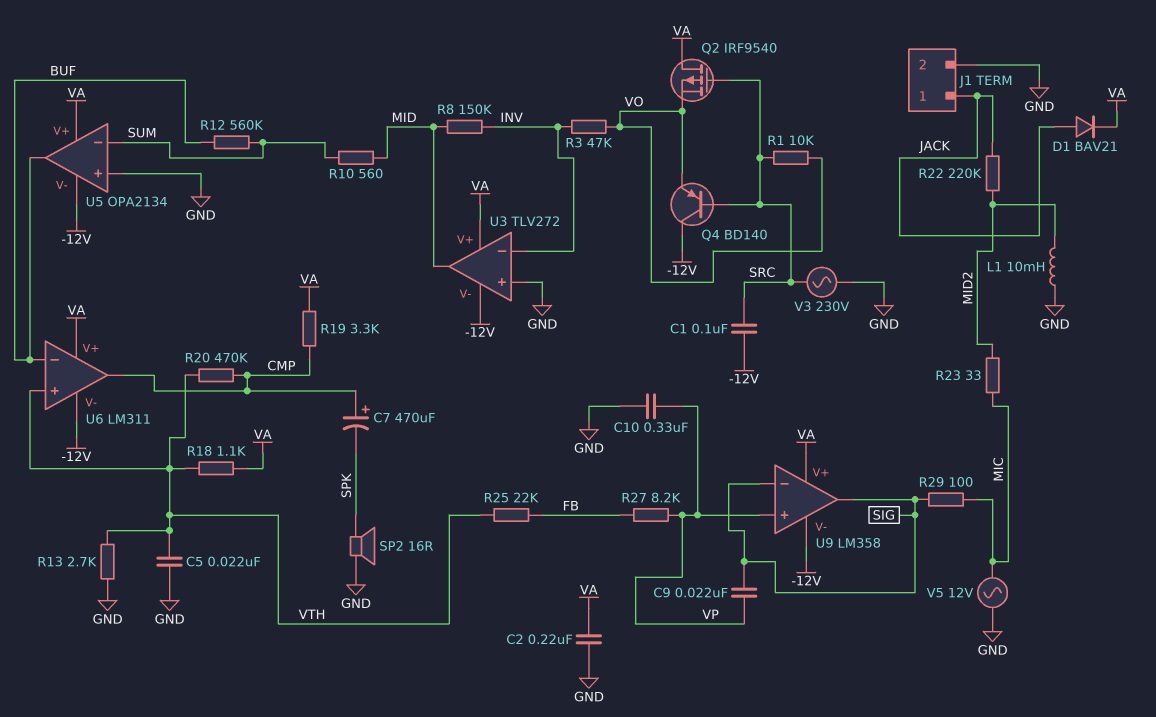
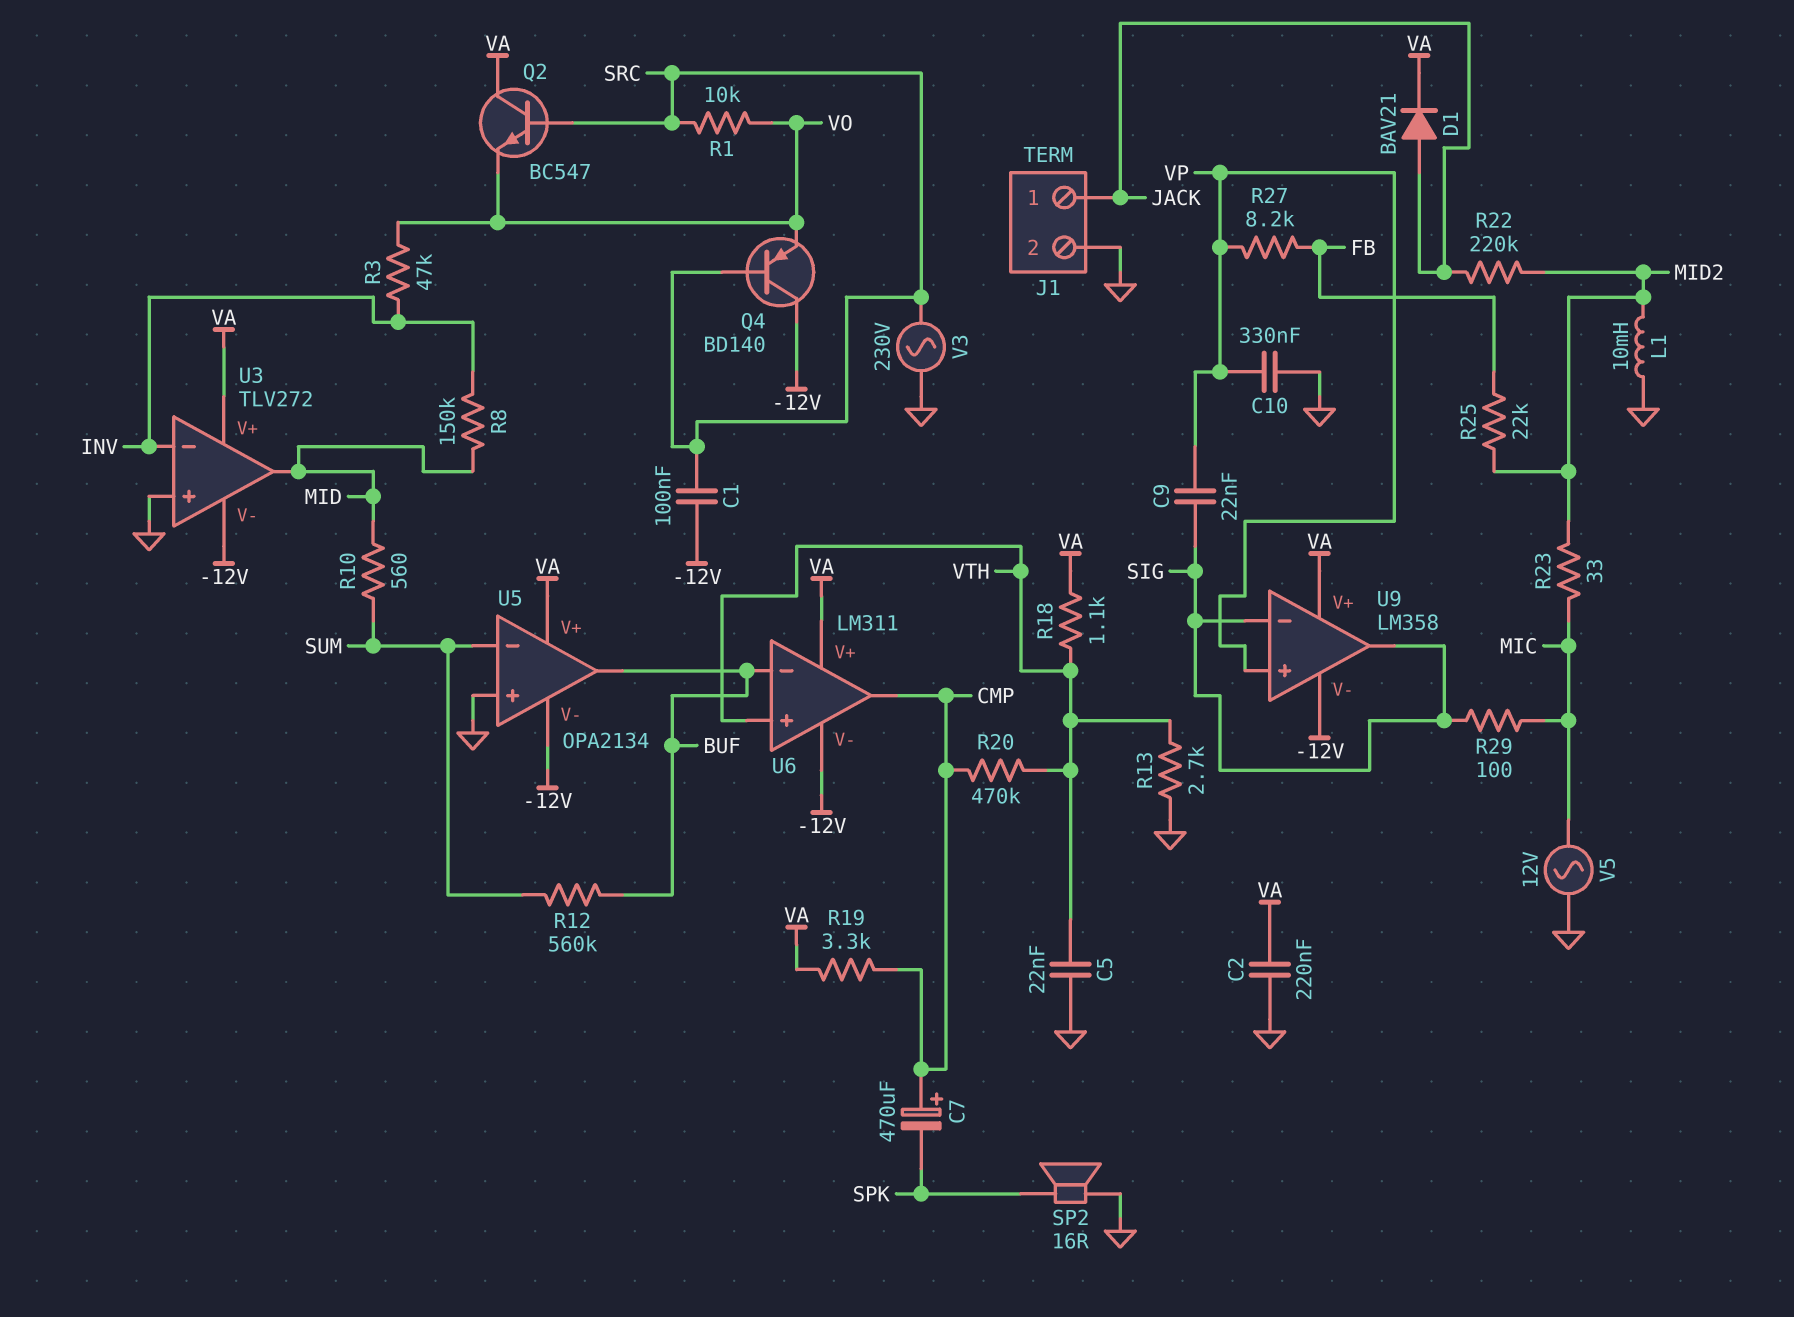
Q2: PMOS IRF9540 (G SRC, D VA, S VO) -> NPN BC547 (B SRC, C VA, E VO)
R25: 22k (FB, VTH) -> 22k (FB, MID2)

